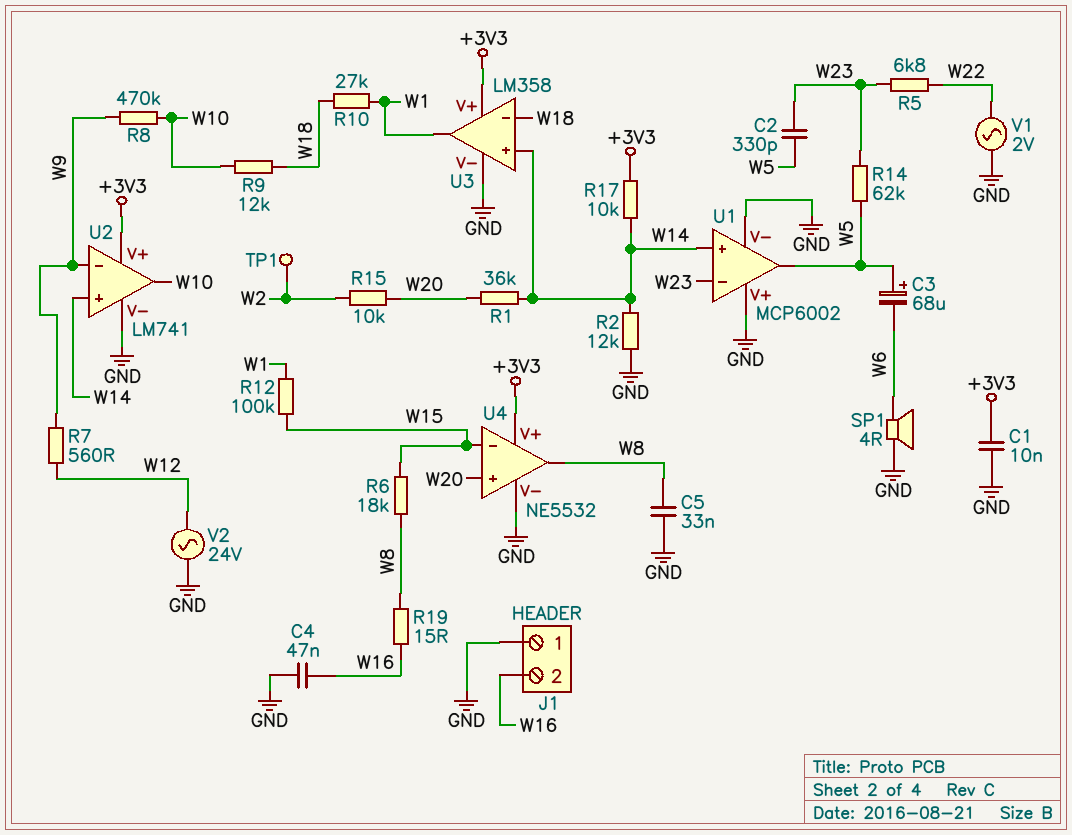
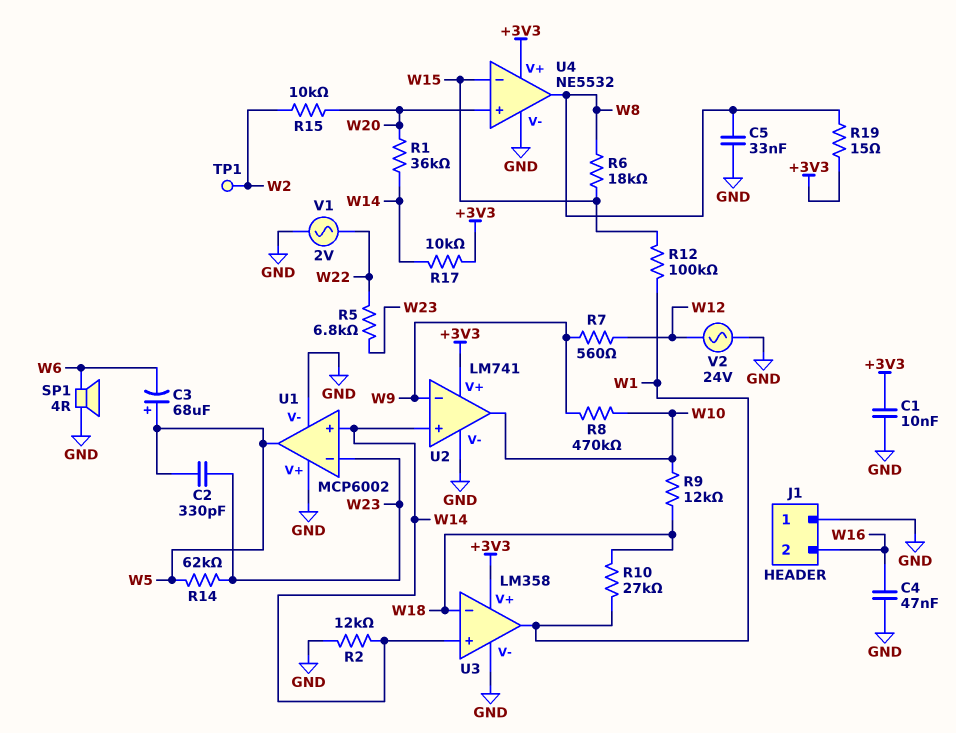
R19: 15 (W8, W16) -> 15 (+3V3, W8)

